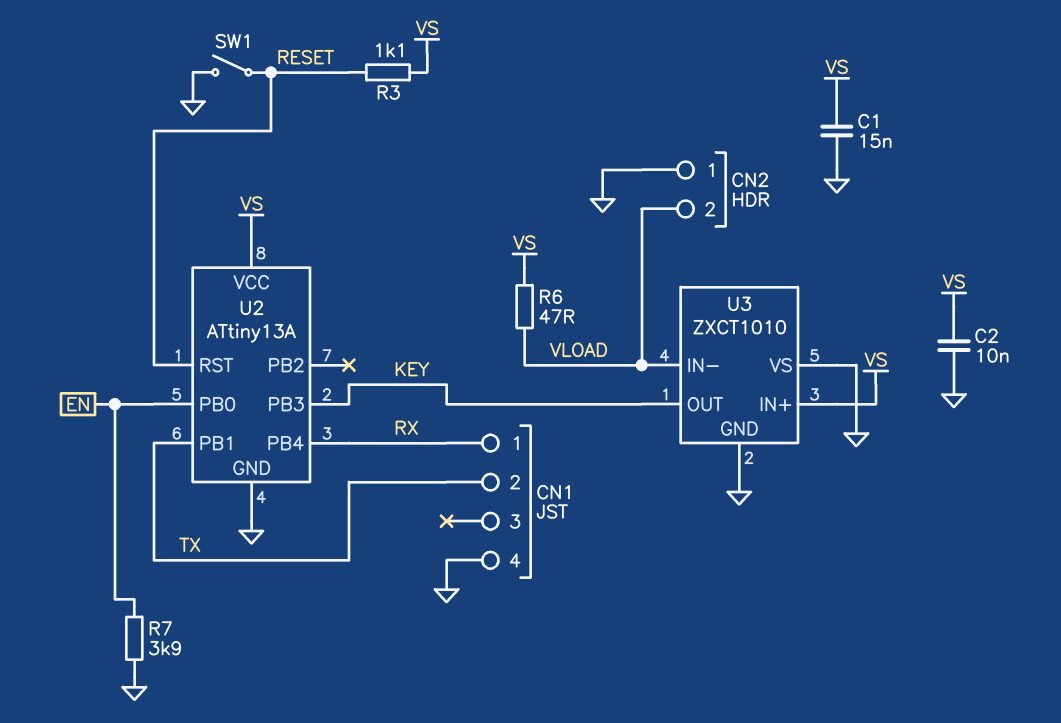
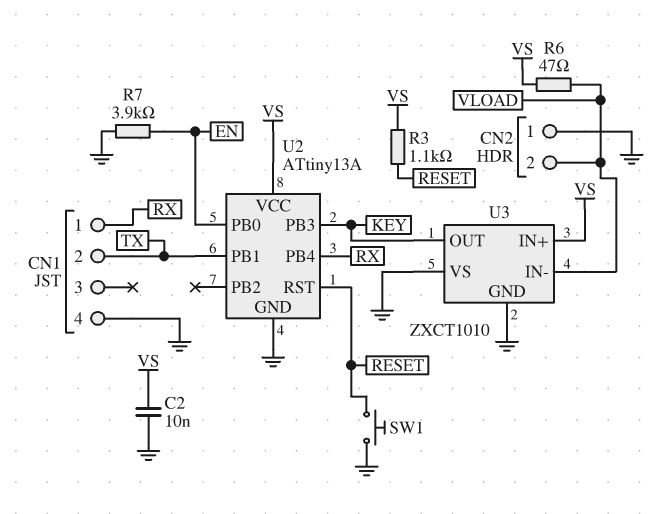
C1: 15nF (GND, VS) -> none
SW1: switch (GND, RESET) -> button (GND, RESET)

